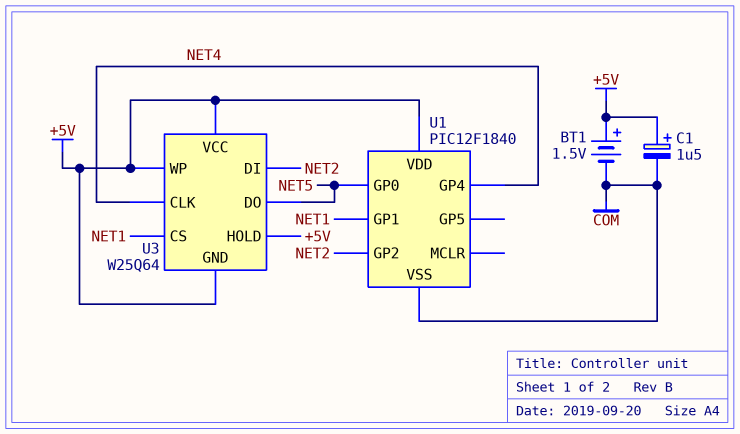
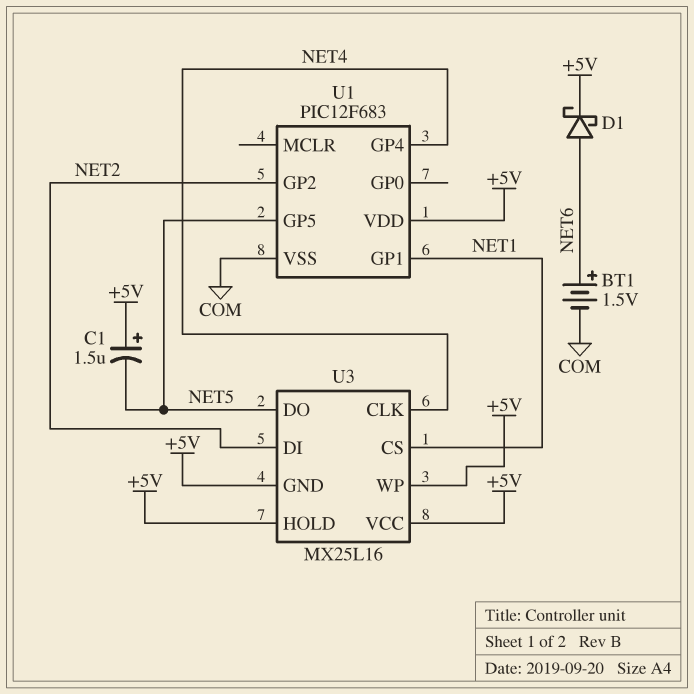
BT1: 1.5V (plus +5V, minus COM) -> 1.5V (plus NET6, minus COM)
C1: 1.5uF (plus +5V, minus COM) -> 1.5uF (plus +5V, minus NET5)
D1: none -> schottky (A NET6, K +5V)
U1: PIC12F1840 -> PIC12F683
U1 pin GP0: NET5 -> none
U1 pin GP5: none -> NET5
U3: W25Q64 -> MX25L16

